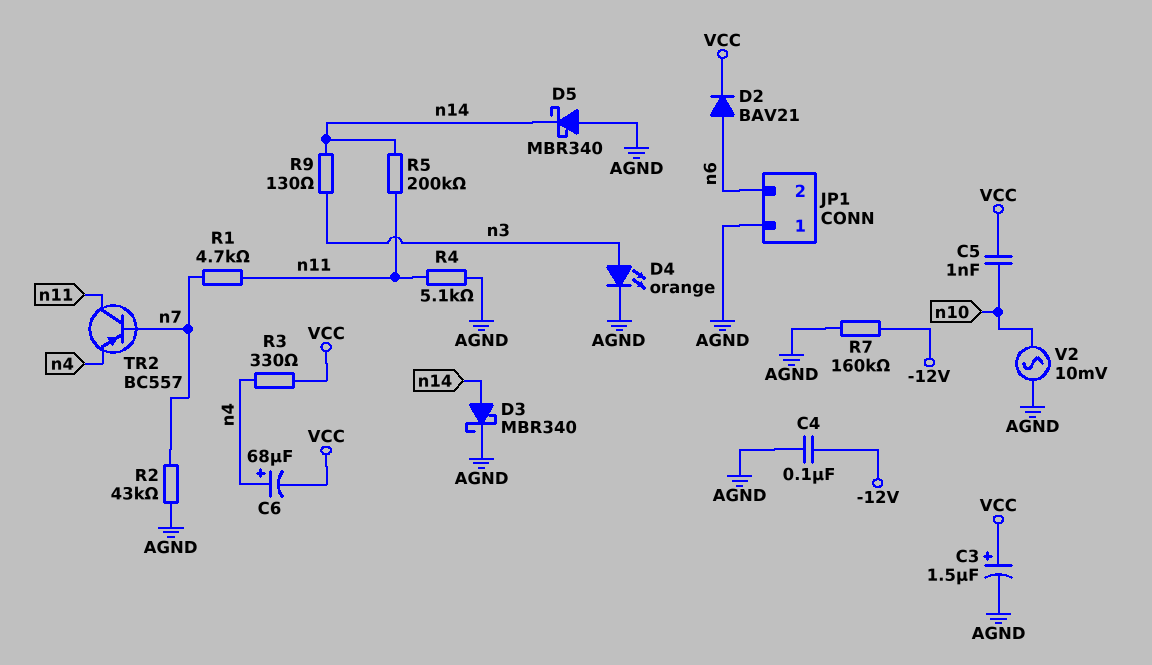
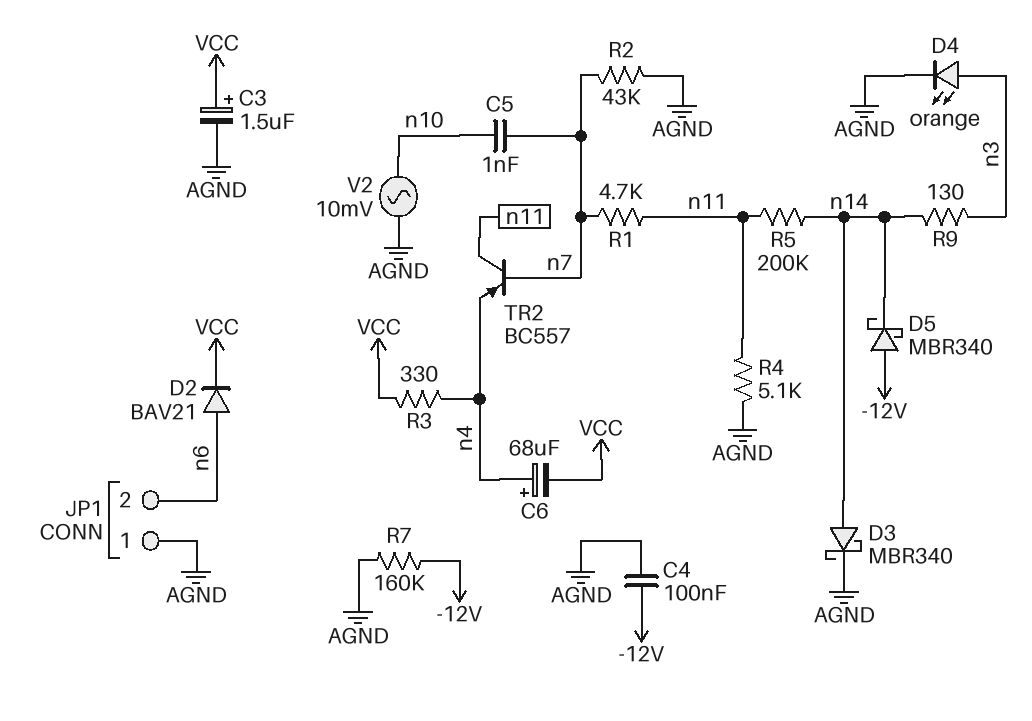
C5: 1nF (VCC, n10) -> 1nF (n7, n10)
D5: schottky MBR340 (A AGND, K n14) -> schottky MBR340 (A -12V, K n14)

